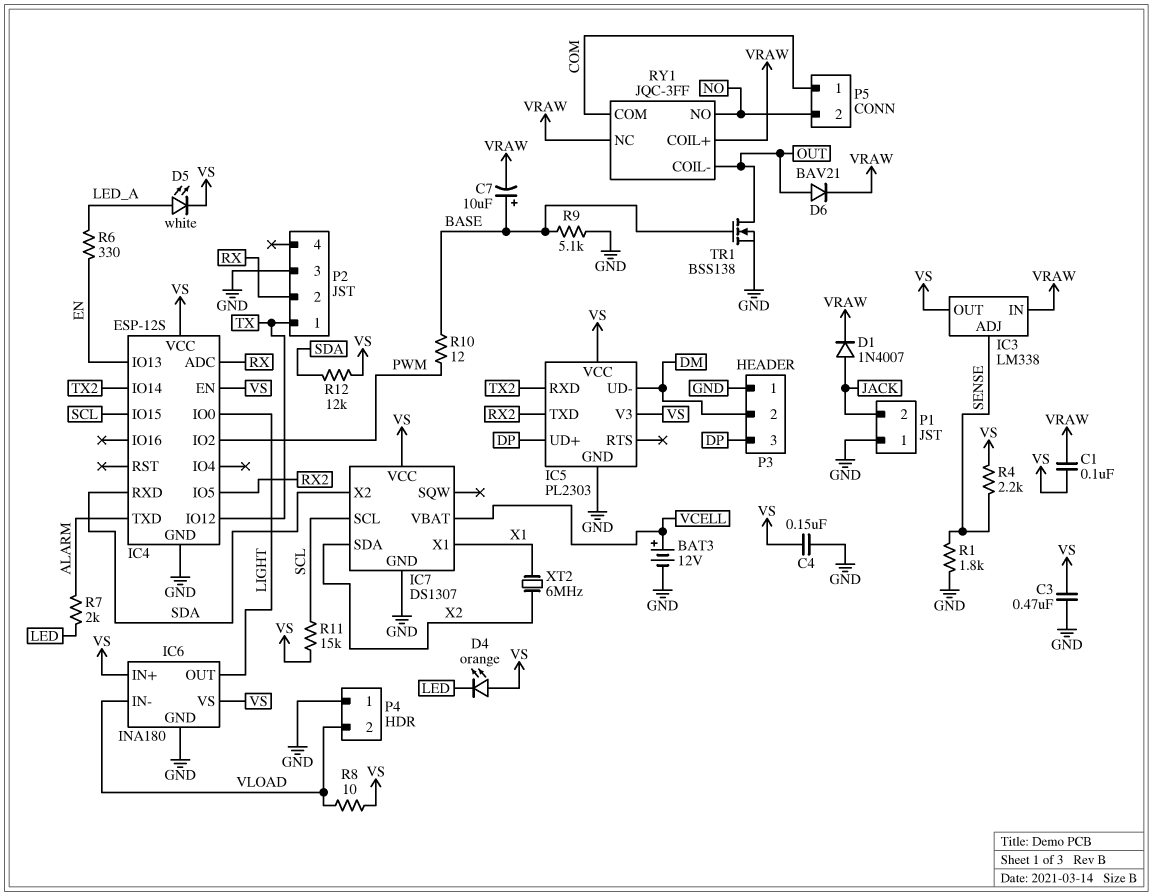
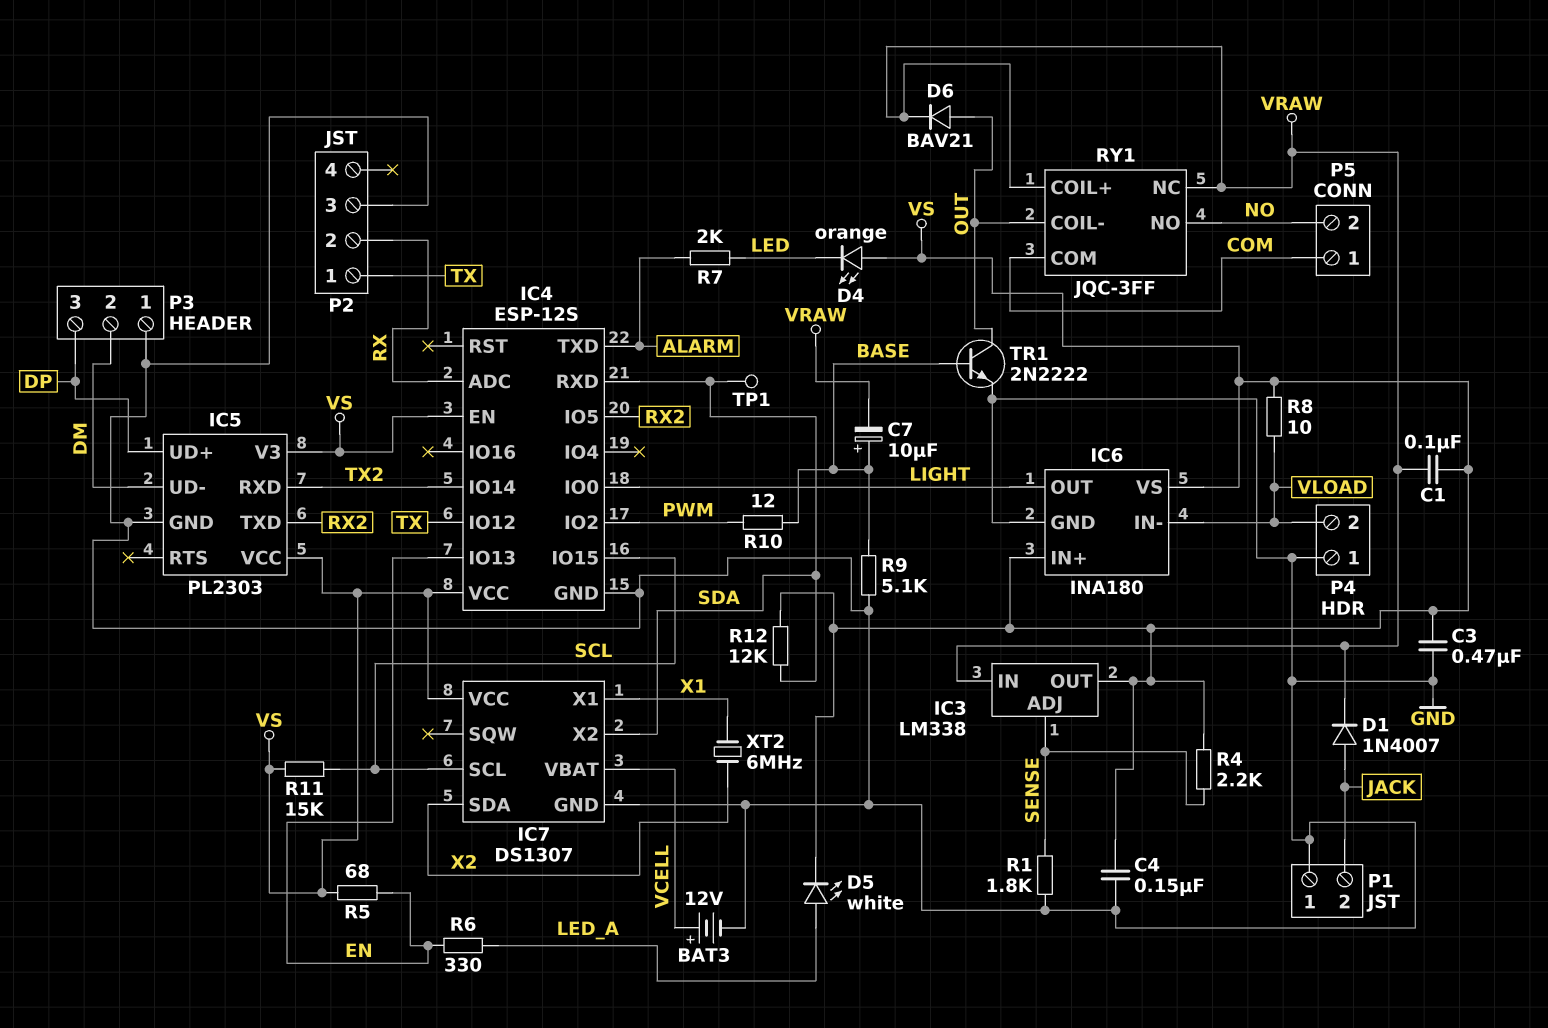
R5: none -> 68 (EN, VS)
TP1: none -> test point (SDA)
TR1: NMOS BSS138 (G BASE, D OUT, S GND) -> NPN 2N2222 (B BASE, C OUT, E GND)

